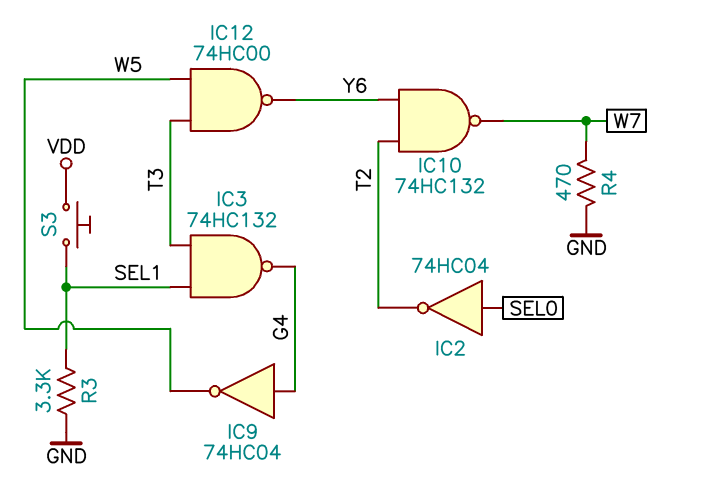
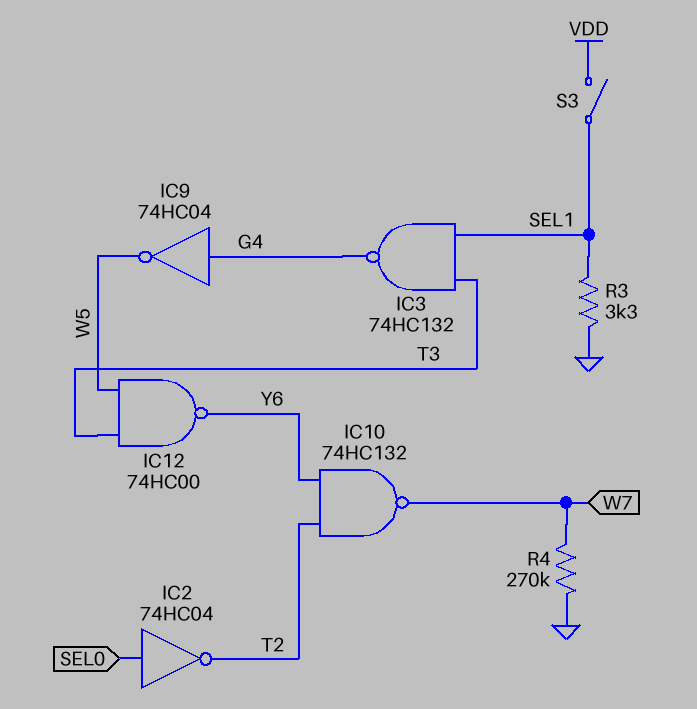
R4: 470 (GND, W7) -> 270k (GND, W7)
S3: button (SEL1, VDD) -> switch (SEL1, VDD)

